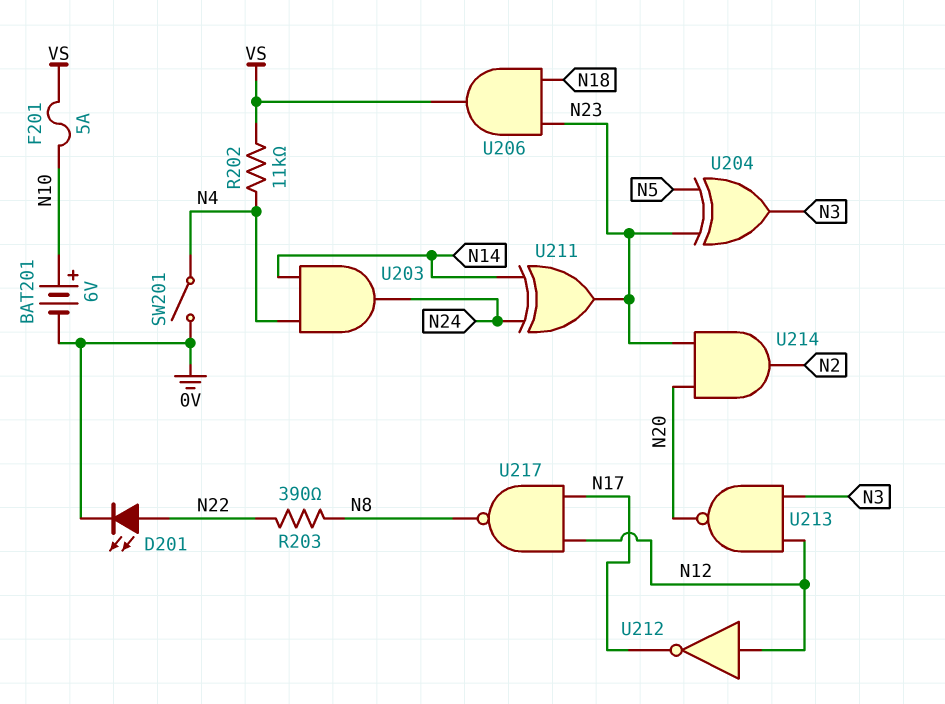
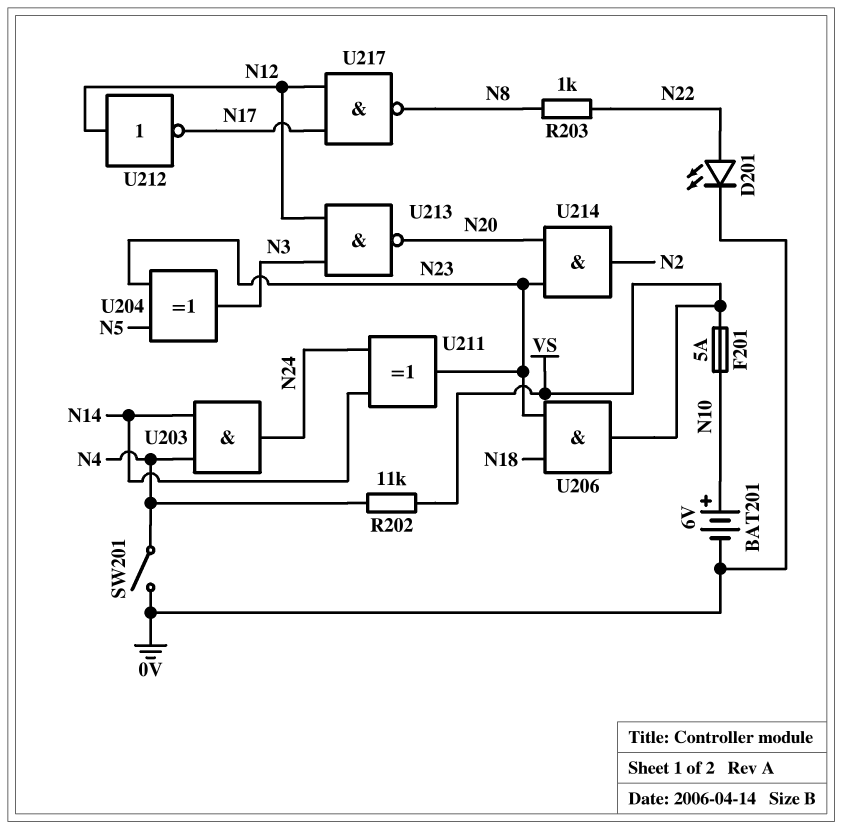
R203: 390 (N8, N22) -> 1k (N8, N22)

